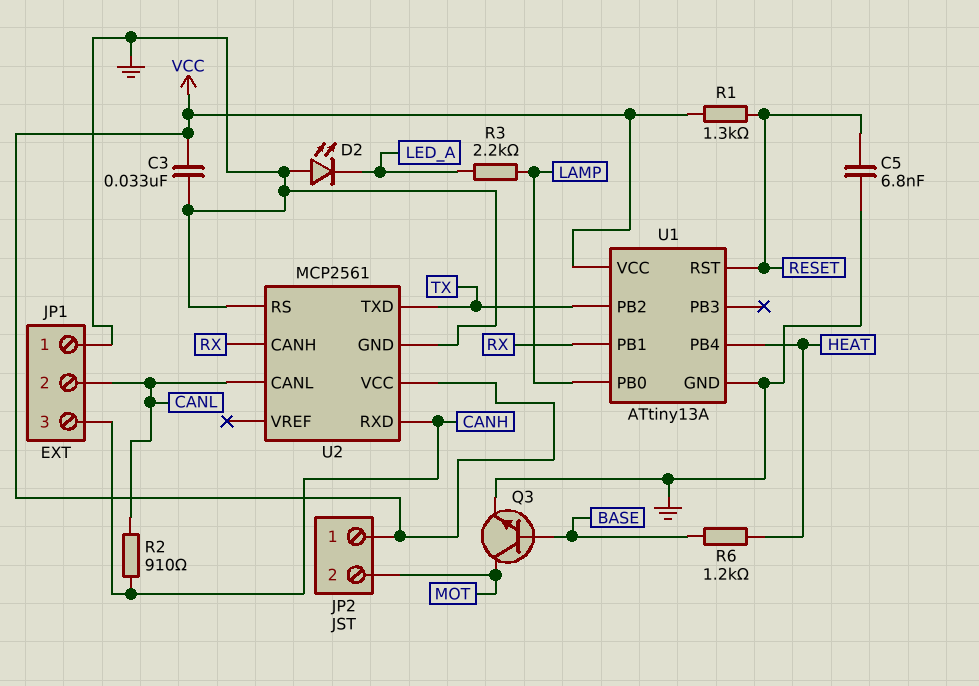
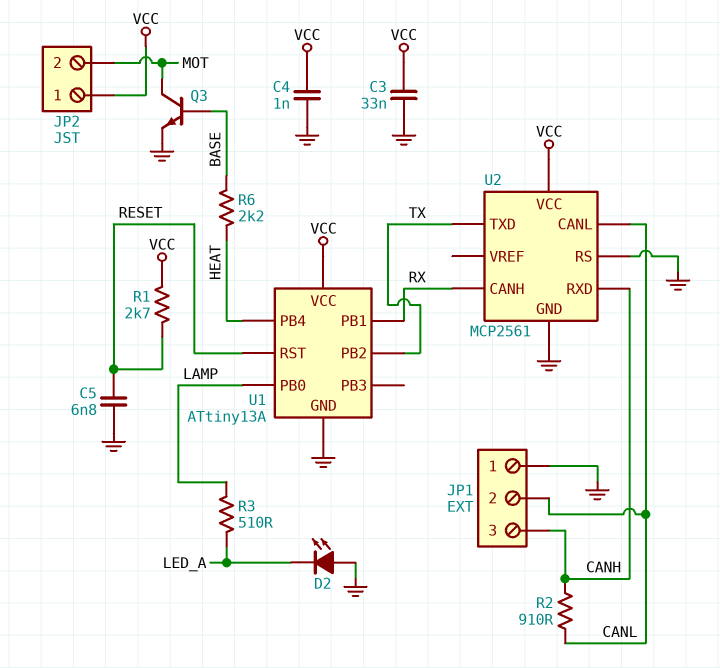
C4: none -> 1nF (GND, VCC)
R1: 1.3k (RESET, VCC) -> 2.7k (RESET, VCC)
R3: 2.2k (LAMP, LED_A) -> 510 (LAMP, LED_A)
R6: 1.2k (BASE, HEAT) -> 2.2k (BASE, HEAT)

